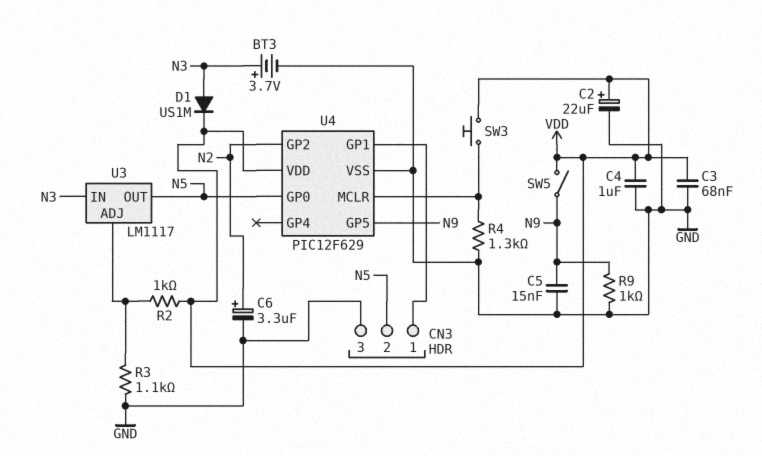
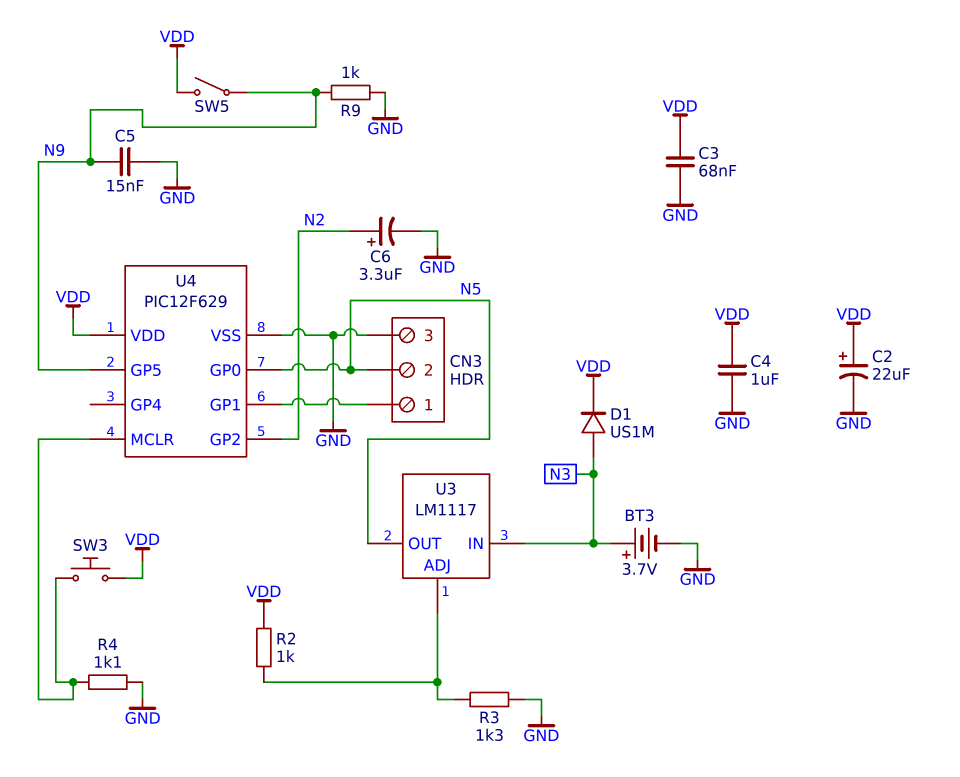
R3: 1.1k (GND, U3/ADJ) -> 1.3k (GND, U3/ADJ)
R4: 1.3k (GND, U4/MCLR) -> 1.1k (GND, U4/MCLR)

